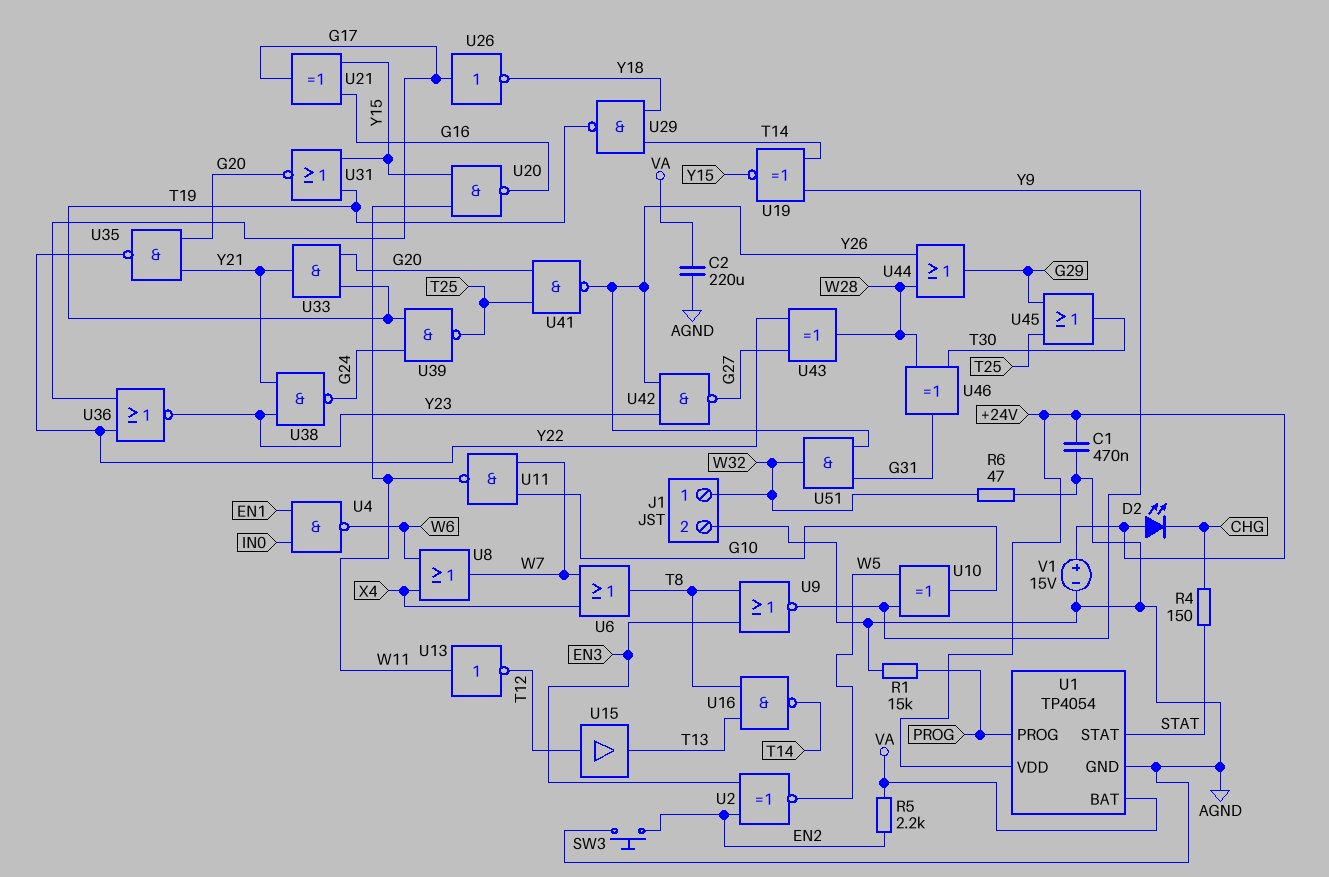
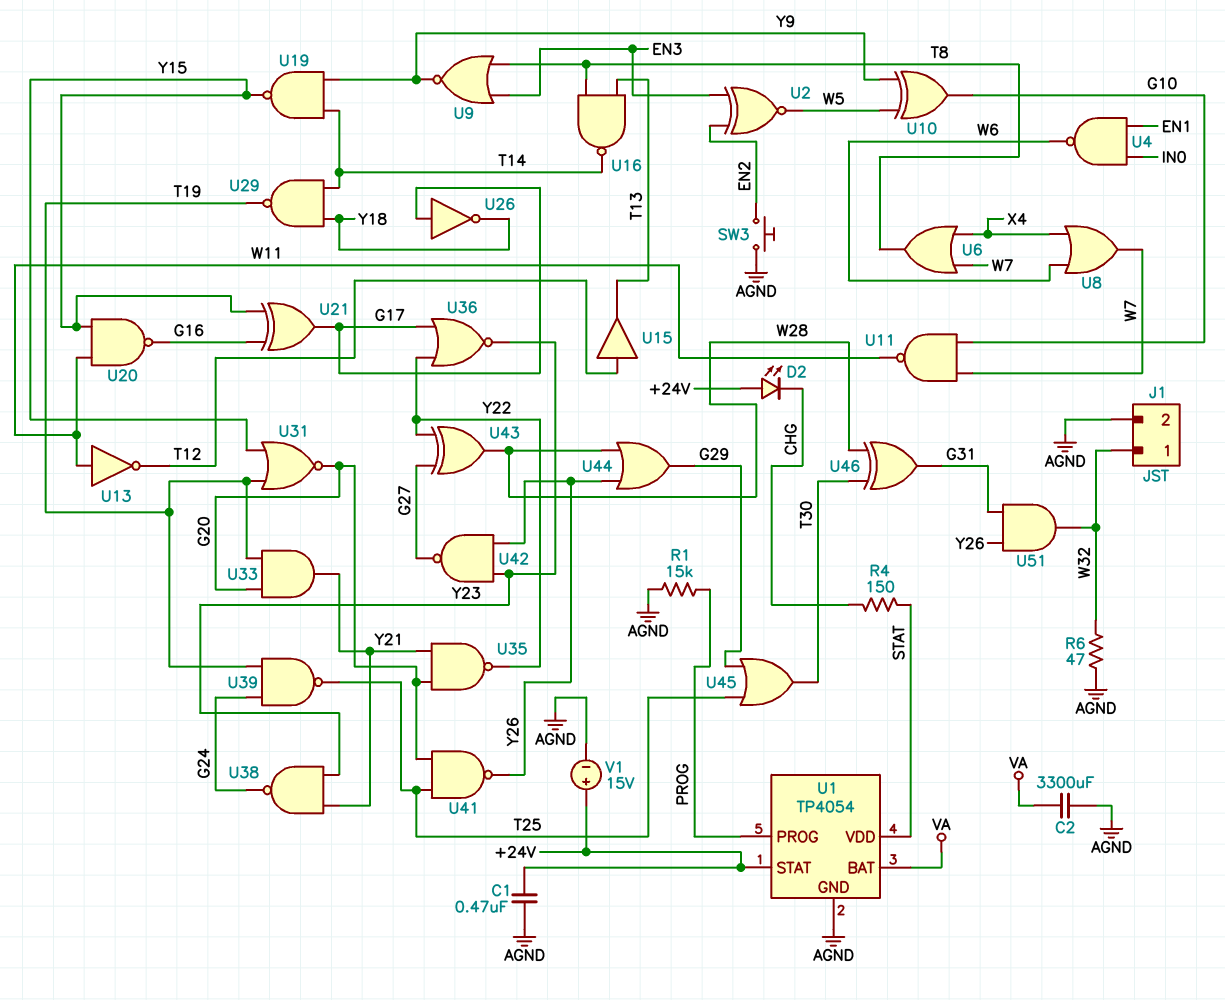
C2: 220uF (AGND, VA) -> 3300uF (AGND, VA)
R5: 2.2k (EN2, VA) -> none
U1 pin STAT: STAT -> +24V
U1 pin VDD: +24V -> STAT
U19: XNOR (in T14, in Y9, out Y15) -> NAND (in T14, in Y9, out Y15)

